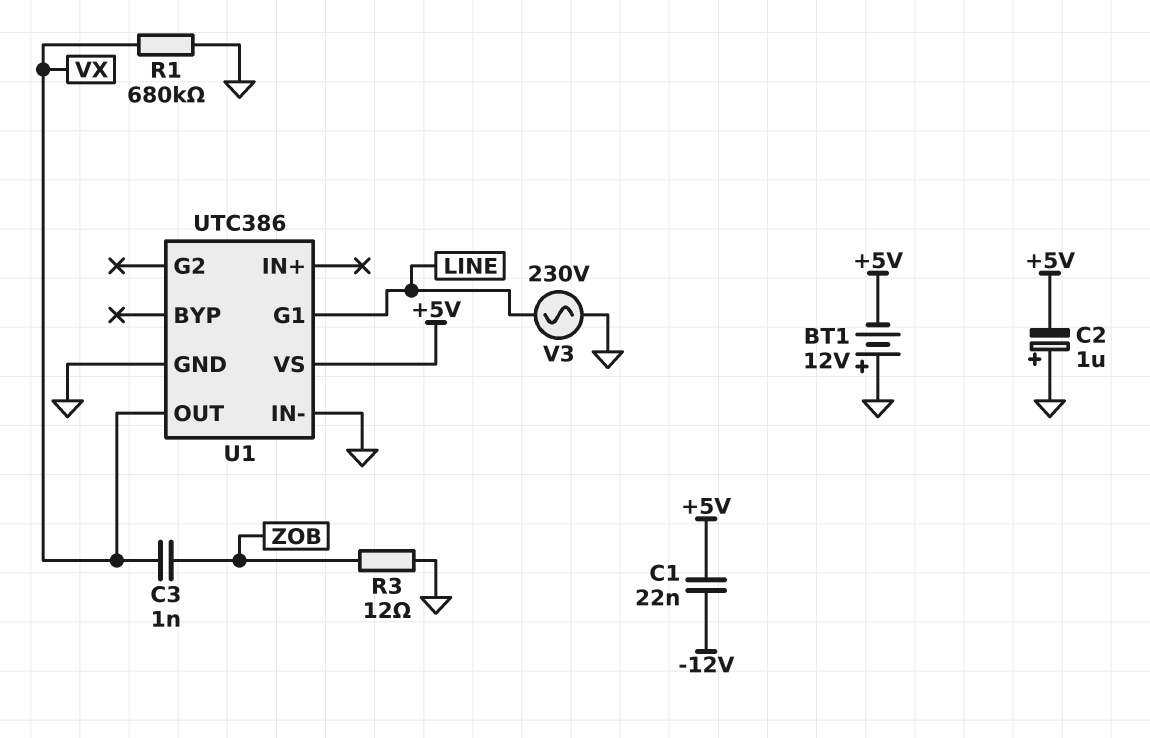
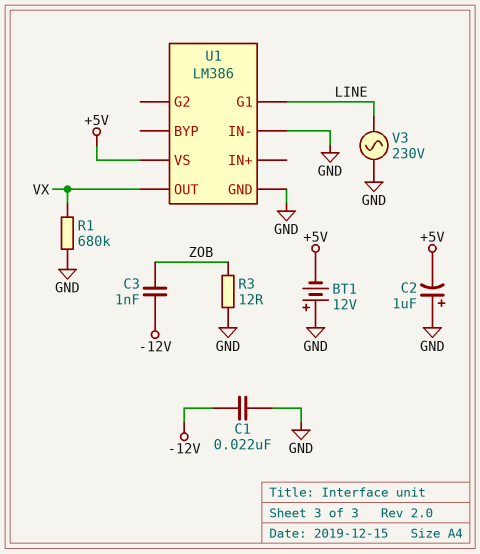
C1: 22nF (+5V, -12V) -> 22nF (-12V, GND)
C3: 1nF (VX, ZOB) -> 1nF (-12V, ZOB)
U1: UTC386 -> LM386

